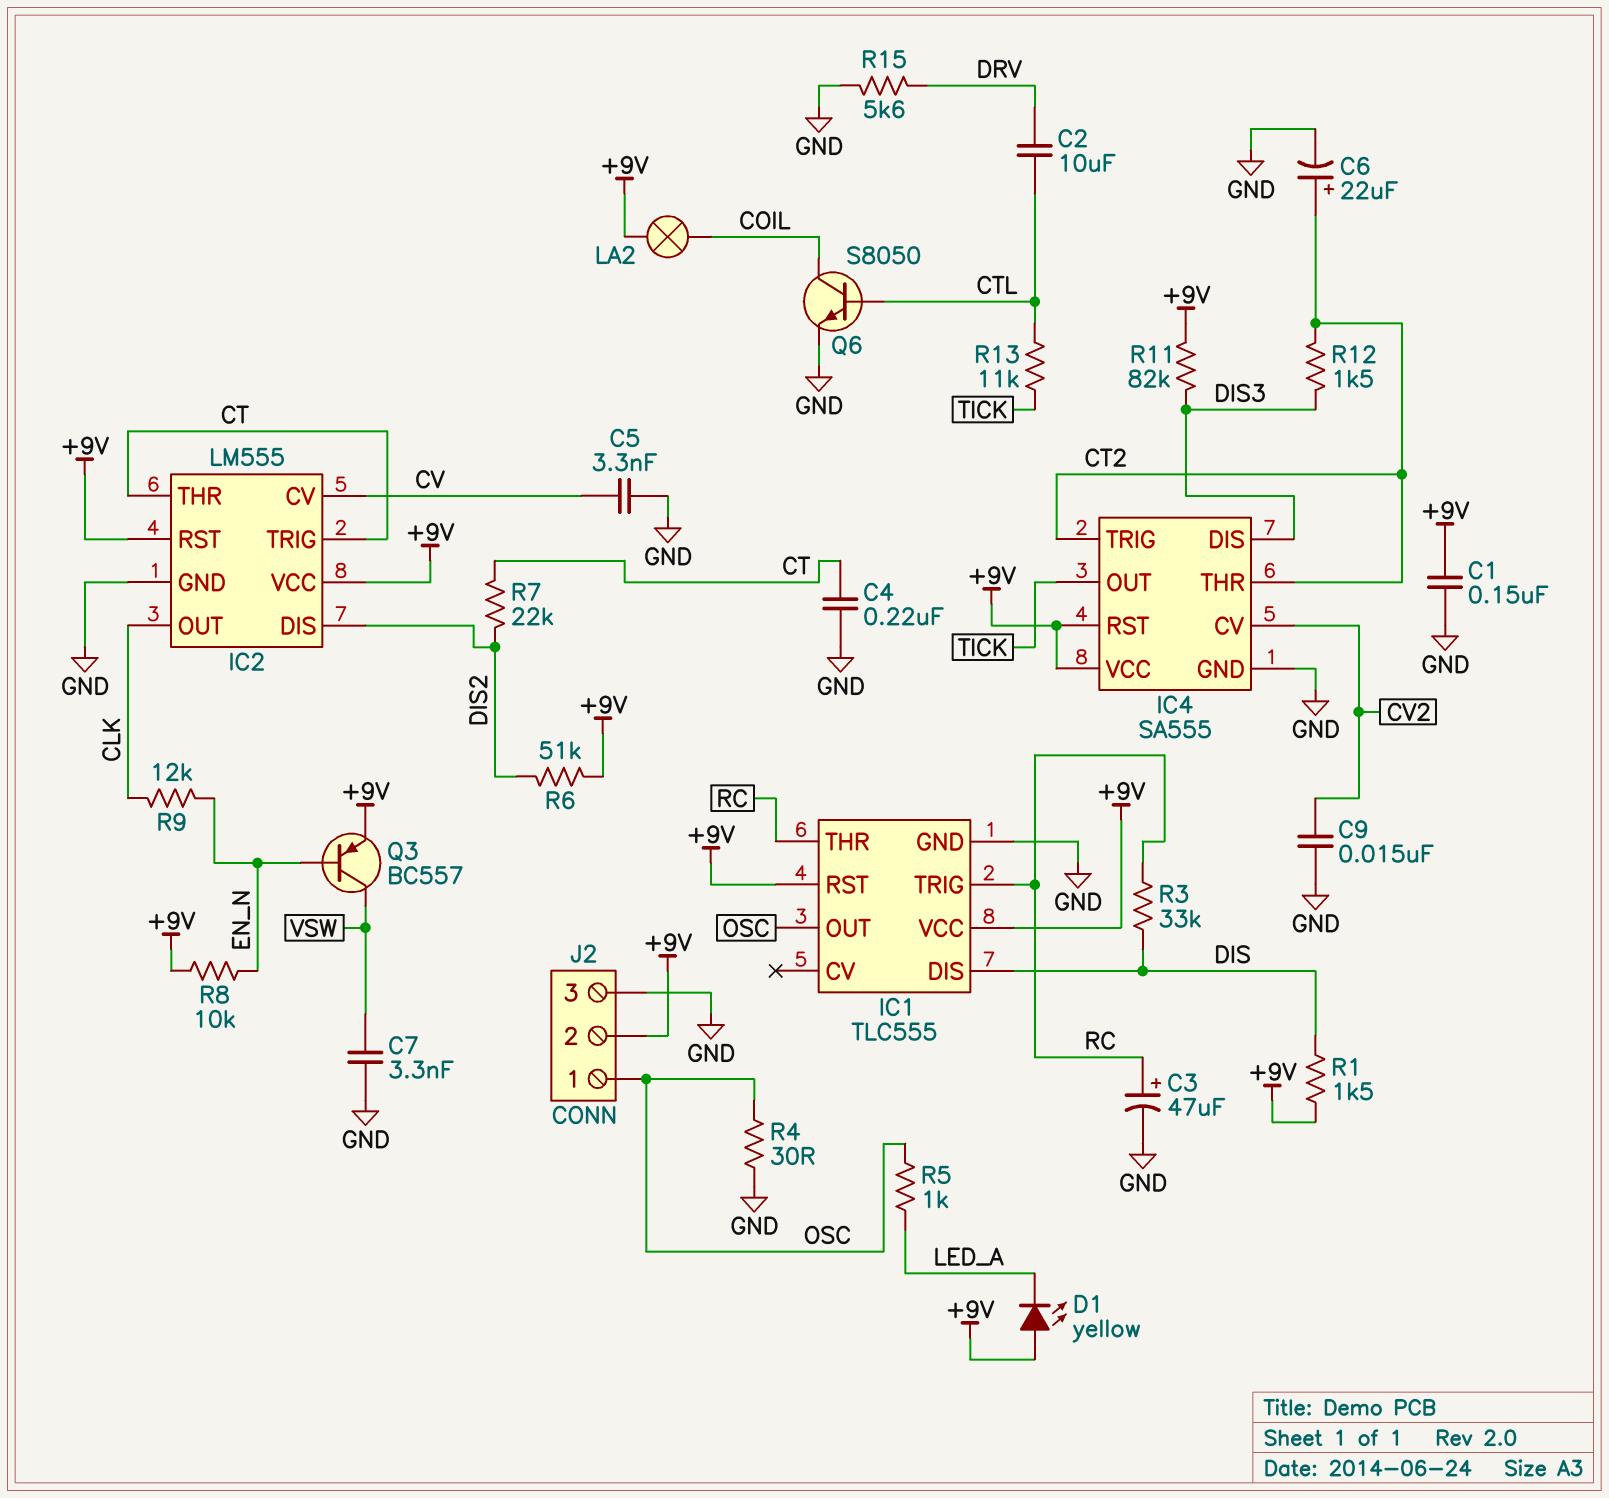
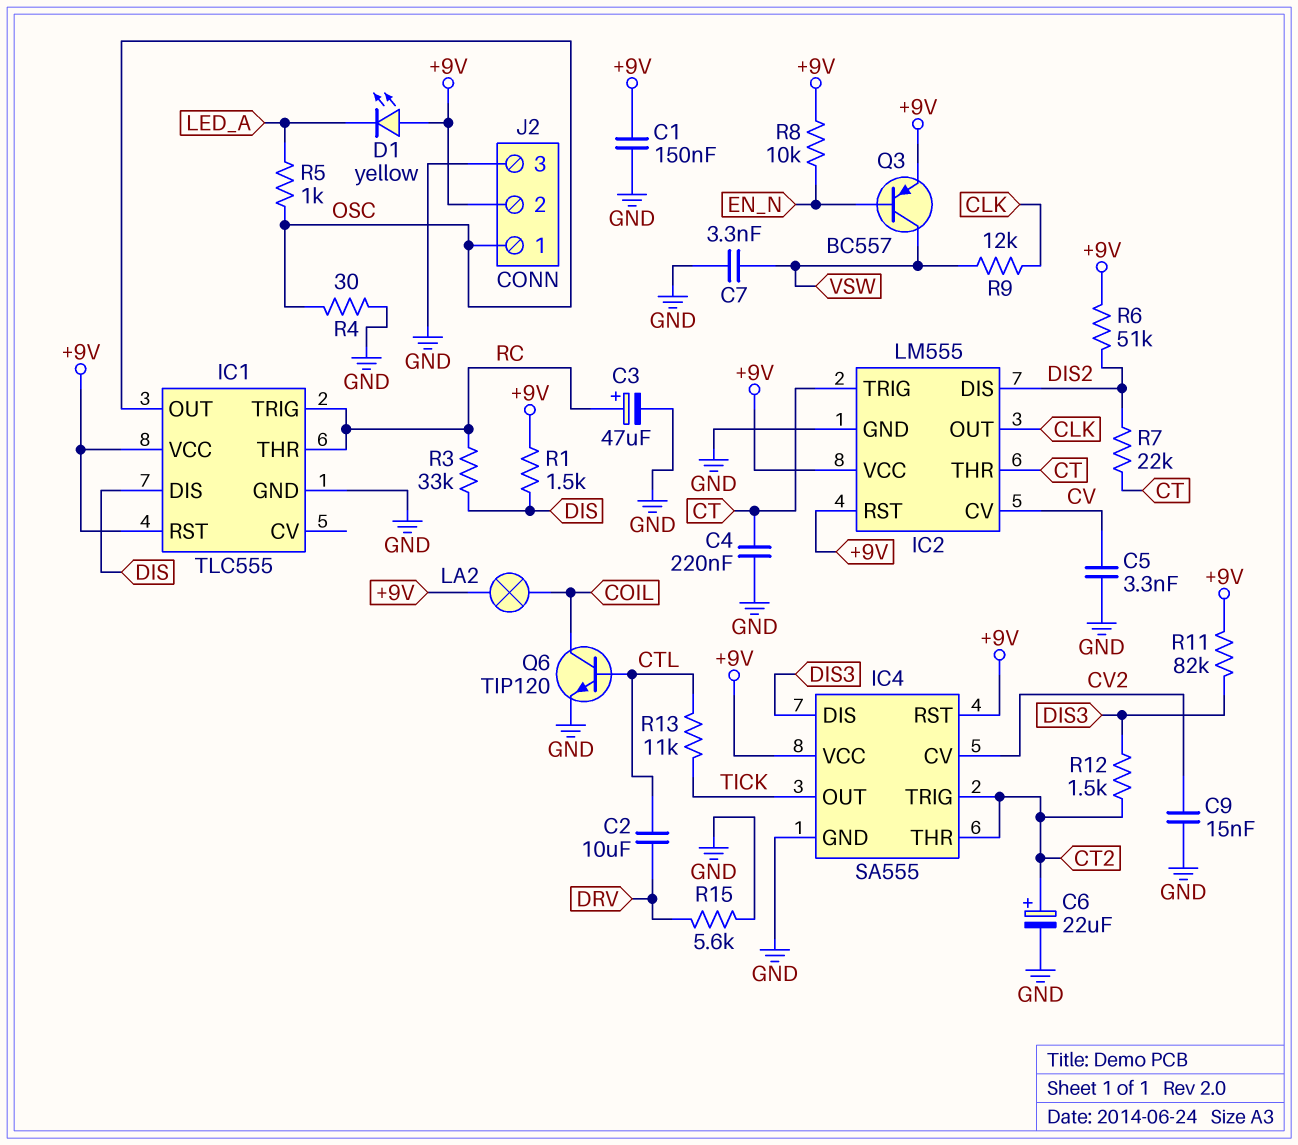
Q6: NPN S8050 (B CTL, C COIL, E GND) -> NPN TIP120 (B CTL, C COIL, E GND)
R9: 12k (CLK, EN_N) -> 12k (CLK, VSW)

